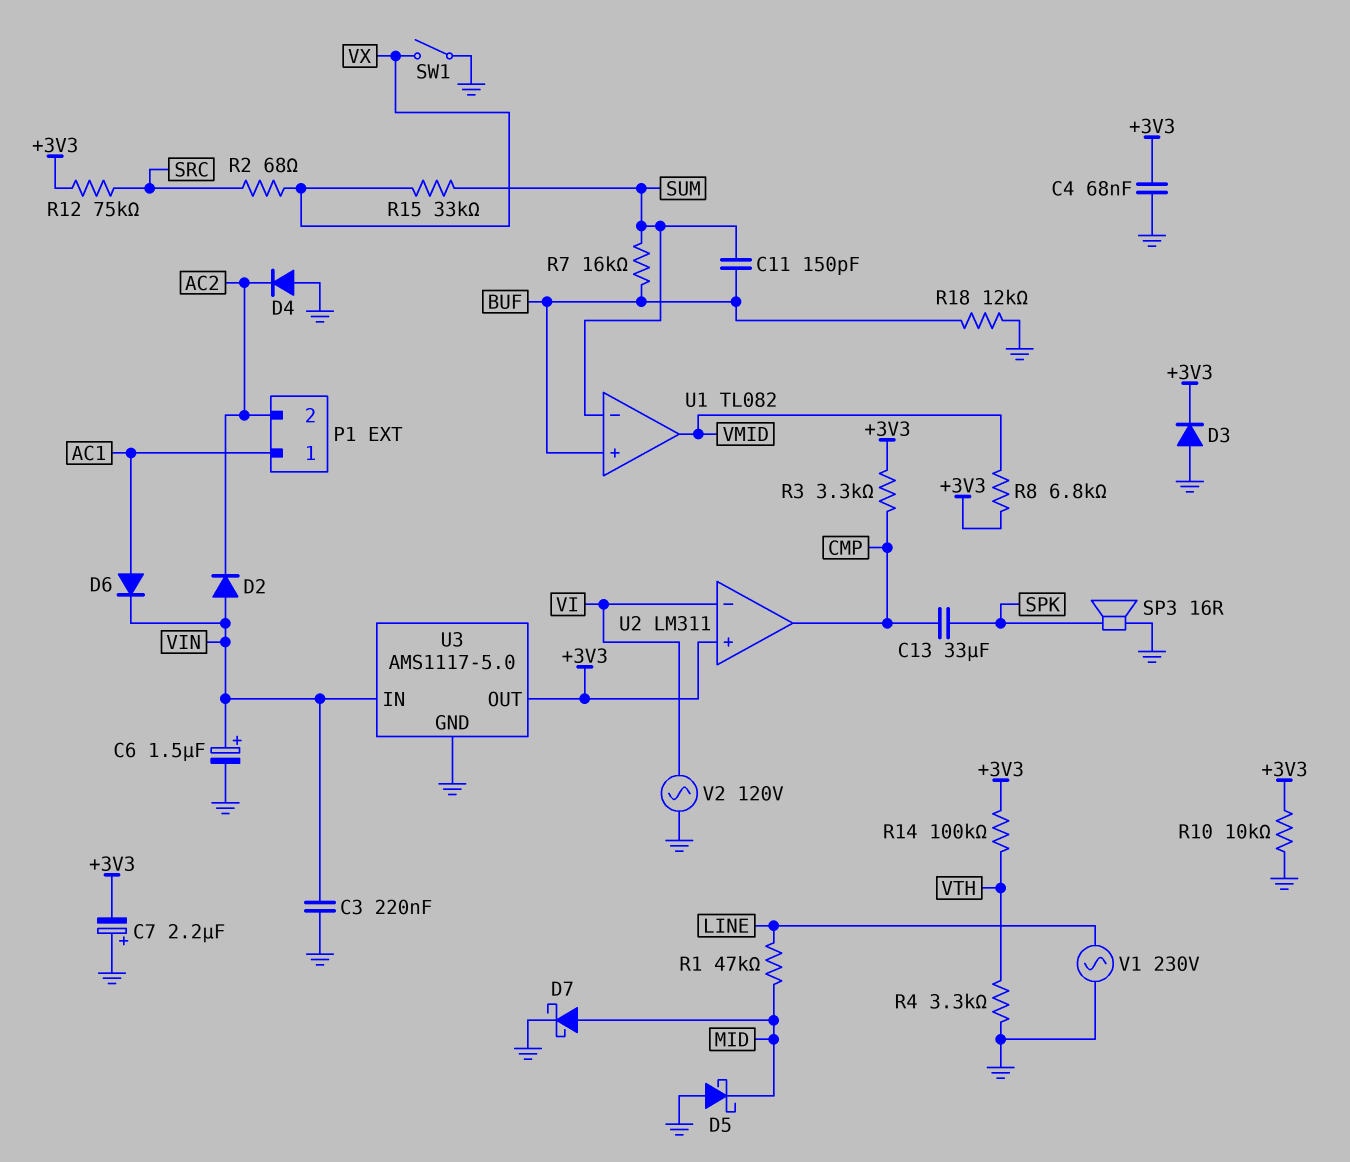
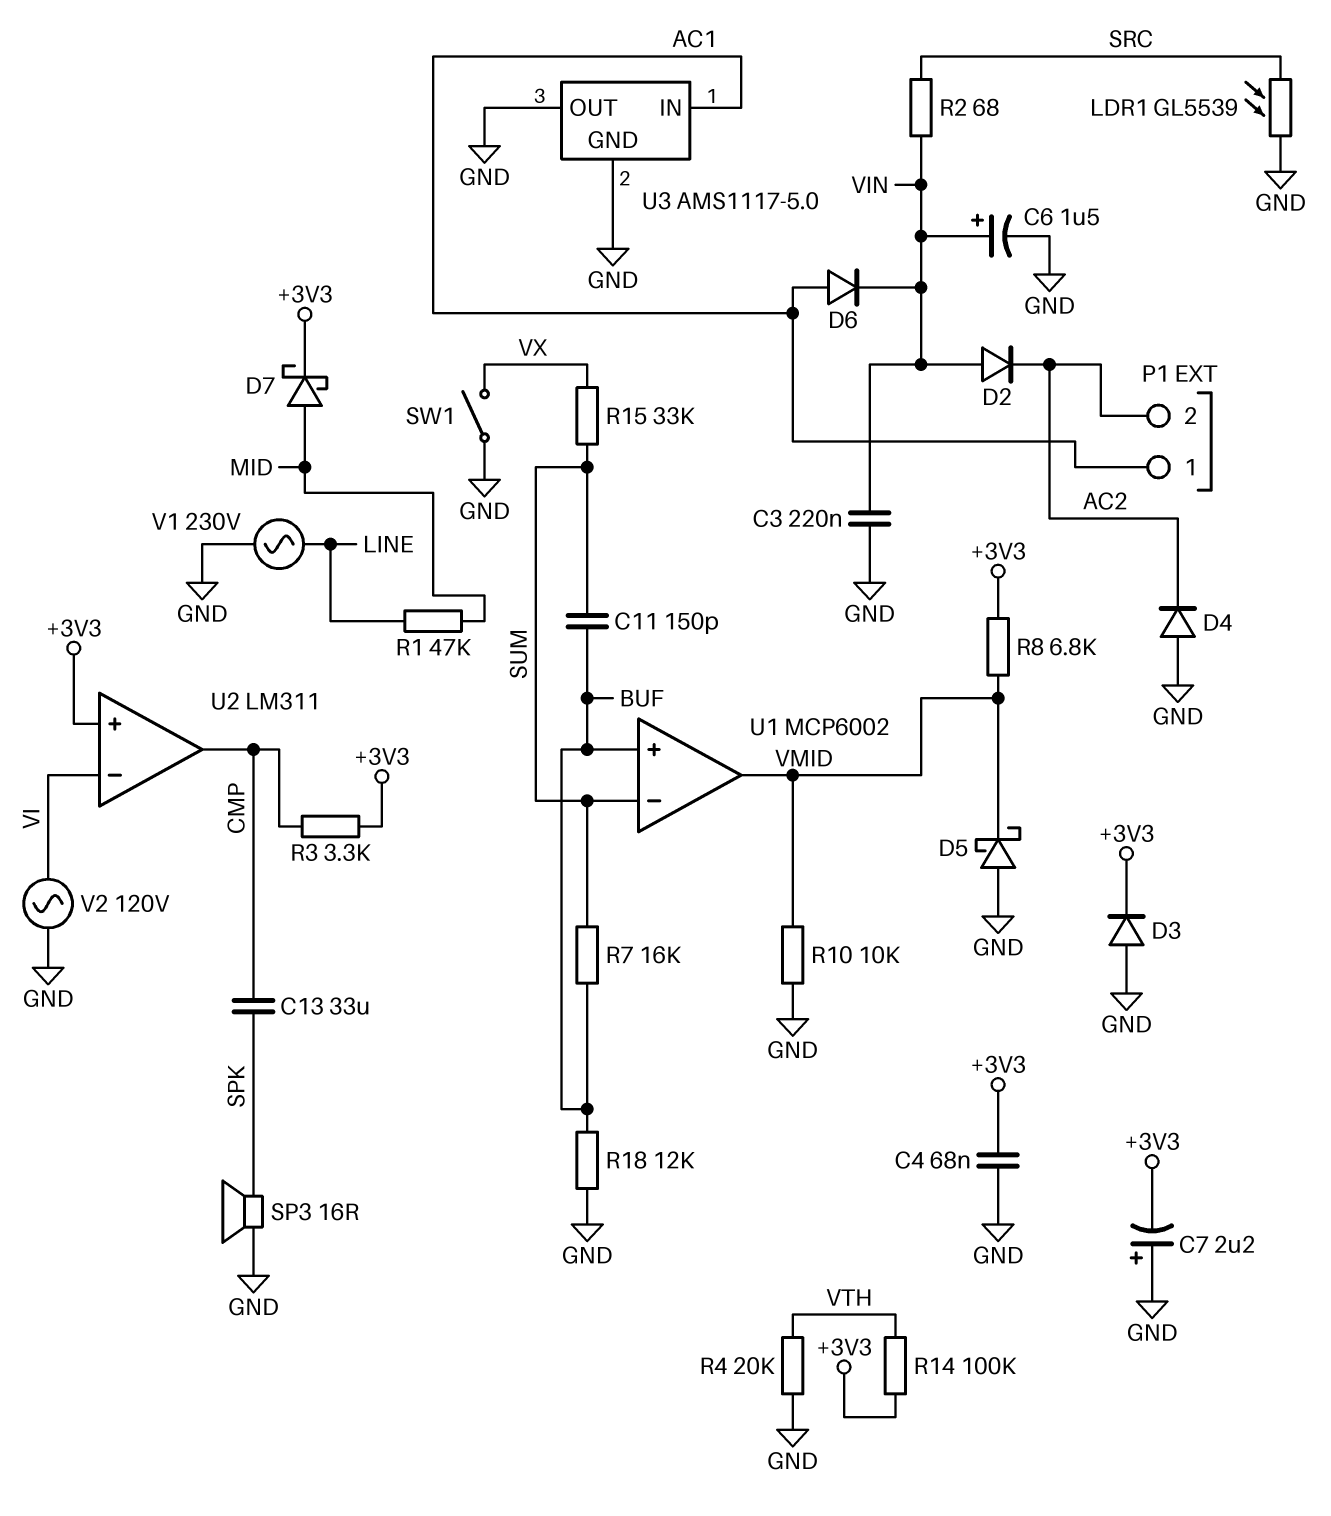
D5: schottky (A GND, K MID) -> schottky (A GND, K VMID)
D7: schottky (A MID, K GND) -> schottky (A MID, K +3V3)
LDR1: none -> GL5539 (GND, SRC)
R2: 68 (SRC, VX) -> 68 (SRC, VIN)
R4: 3.3k (GND, VTH) -> 20k (GND, VTH)
R10: 10k (+3V3, GND) -> 10k (GND, VMID)
R12: 75k (+3V3, SRC) -> none
U1: TL082 -> MCP6002
U3 pin IN: VIN -> AC1
U3 pin OUT: +3V3 -> GND

